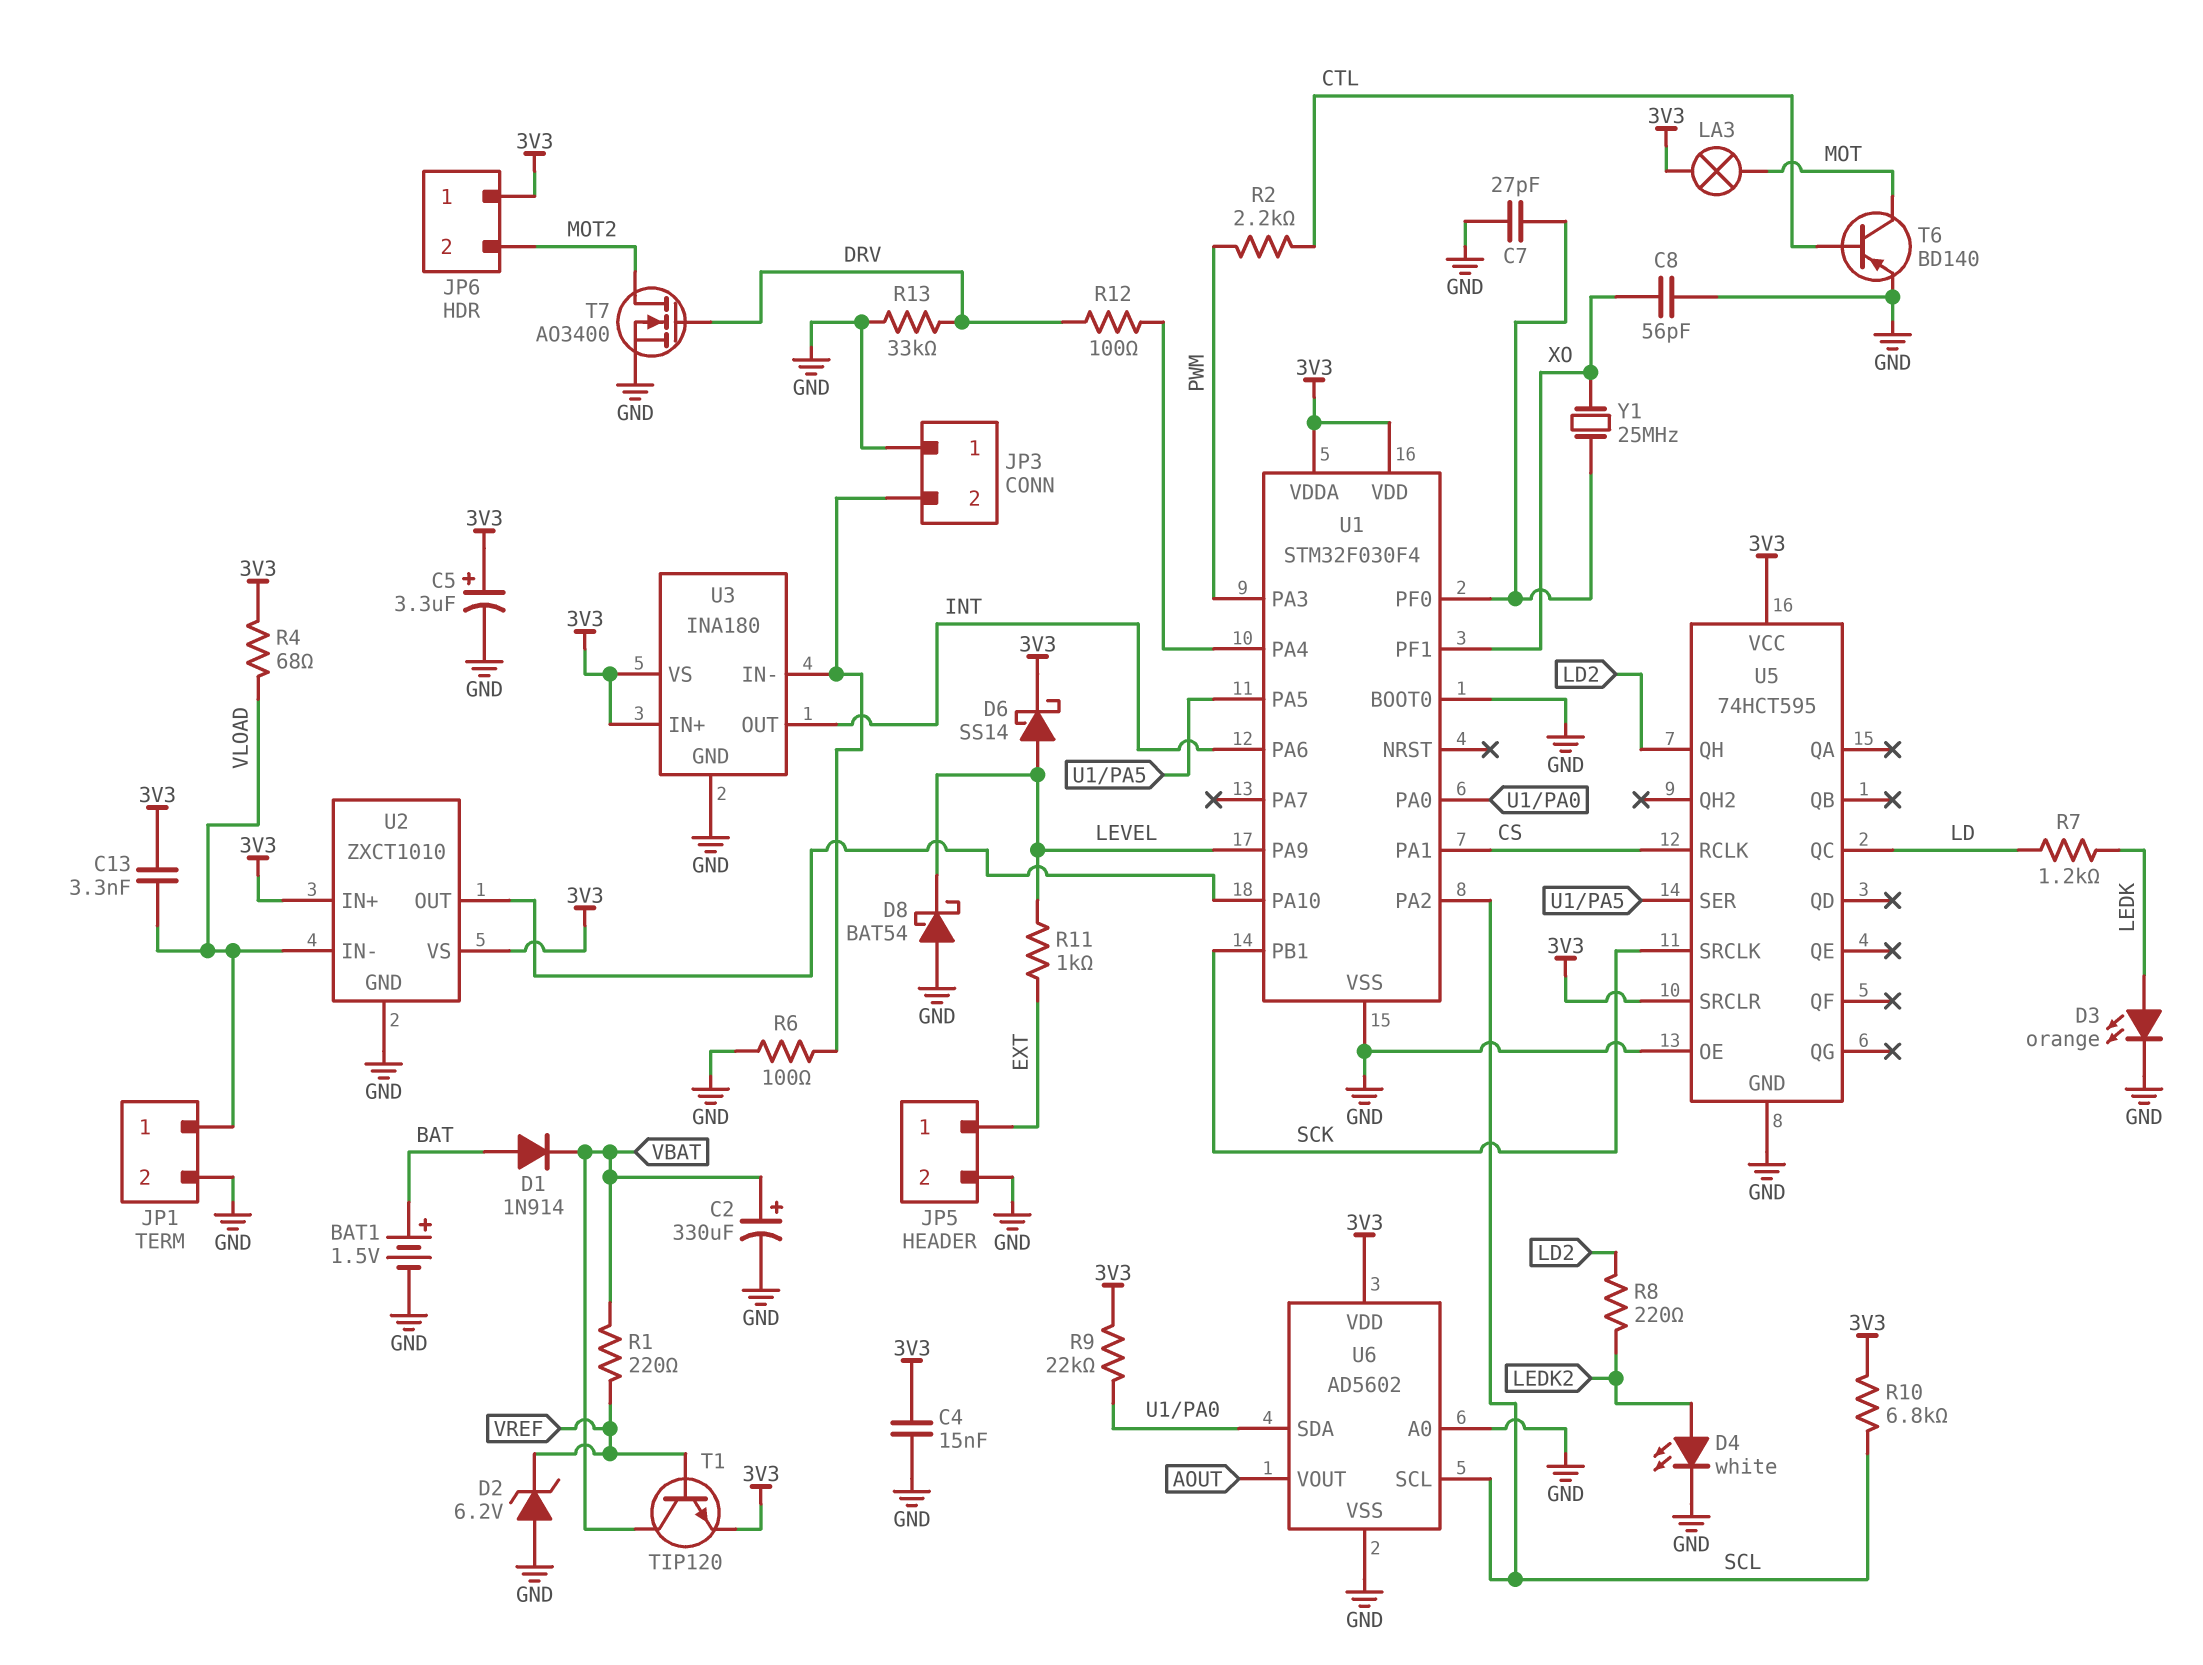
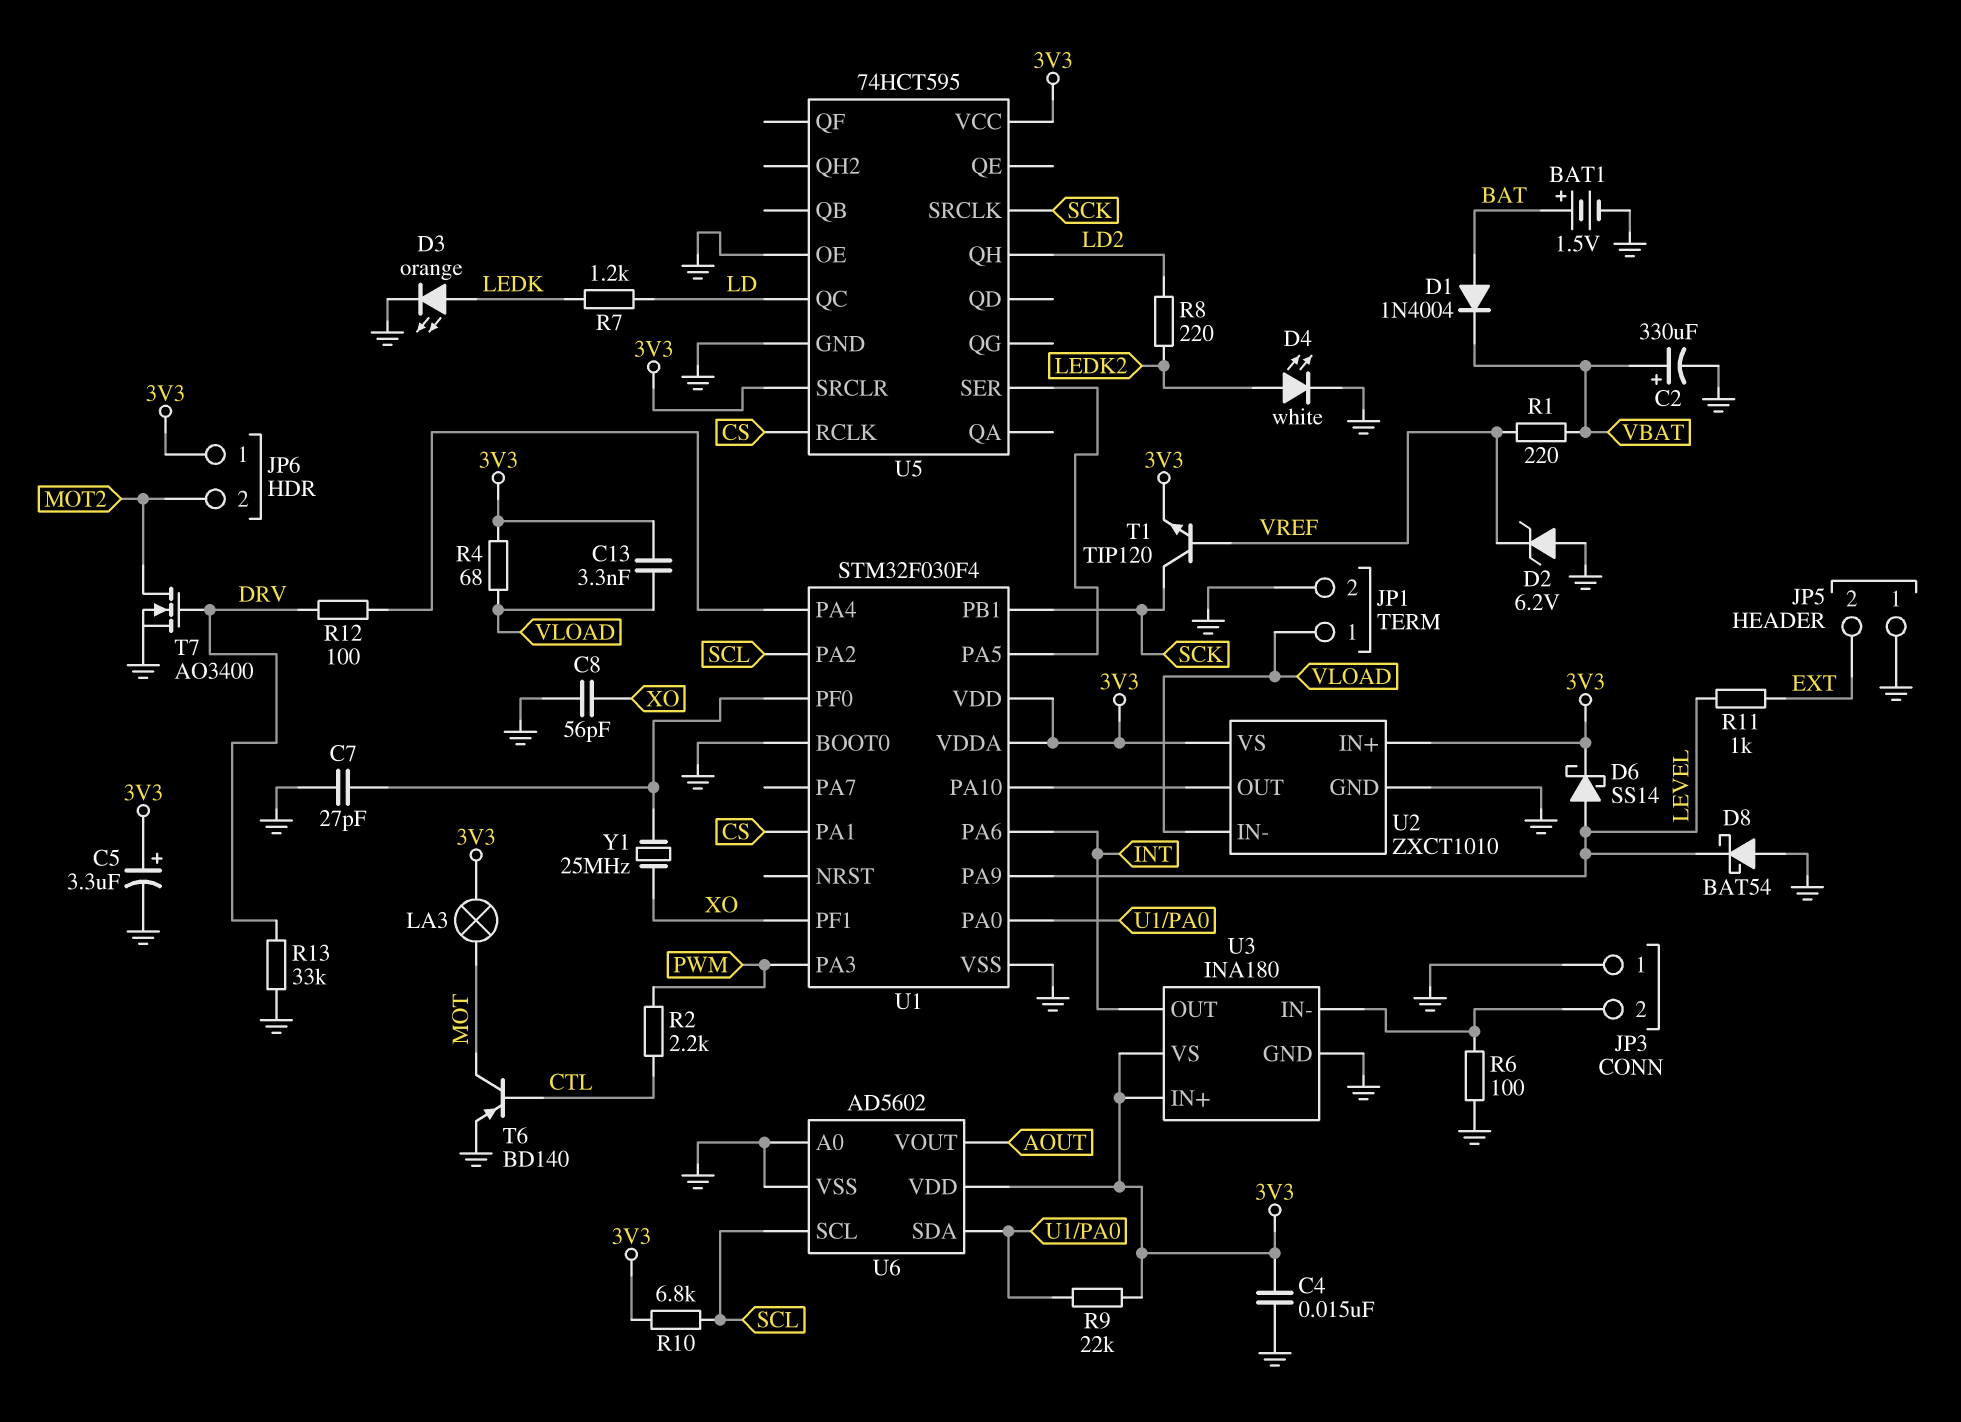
D1: diode 1N914 (A BAT, K VBAT) -> diode 1N4004 (A BAT, K VBAT)
JP5 pin 1: EXT -> GND
JP5 pin 2: GND -> EXT
T1: NPN TIP120 (B VREF, C VBAT, E 3V3) -> NPN TIP120 (B VREF, C SCK, E 3V3)

